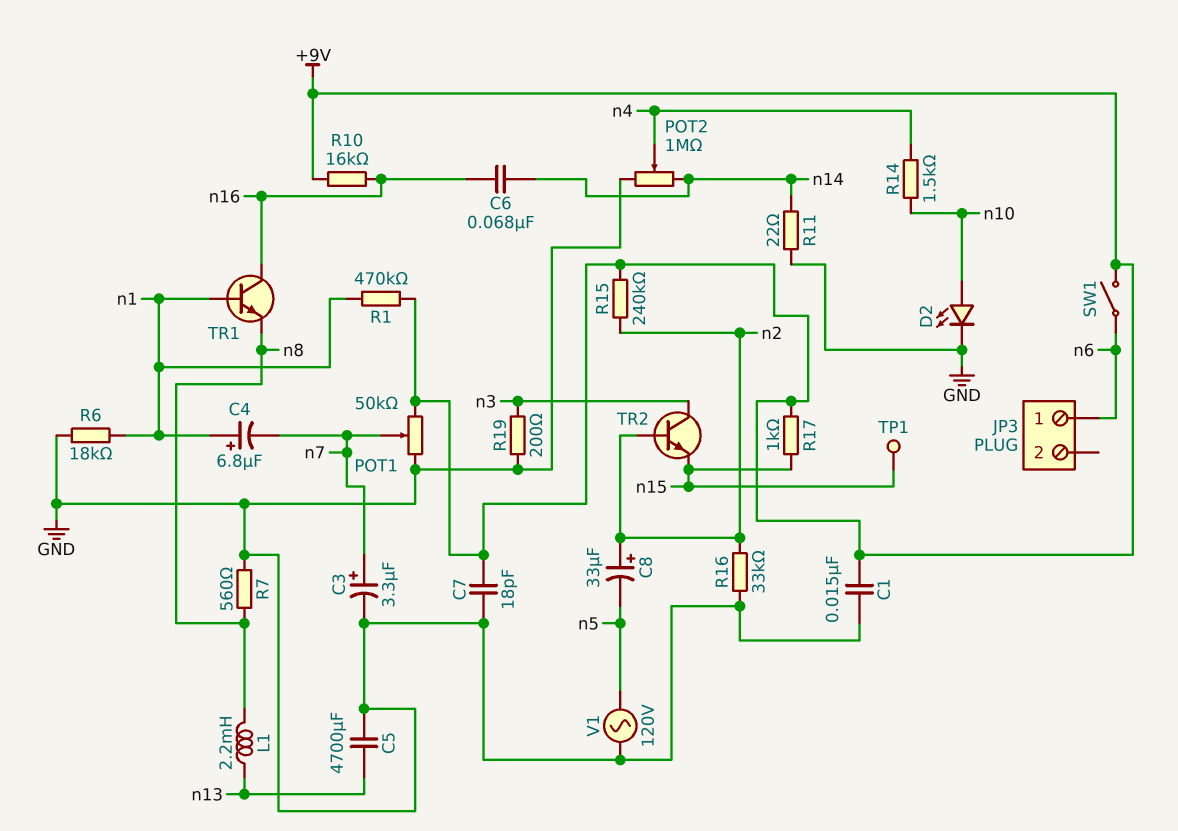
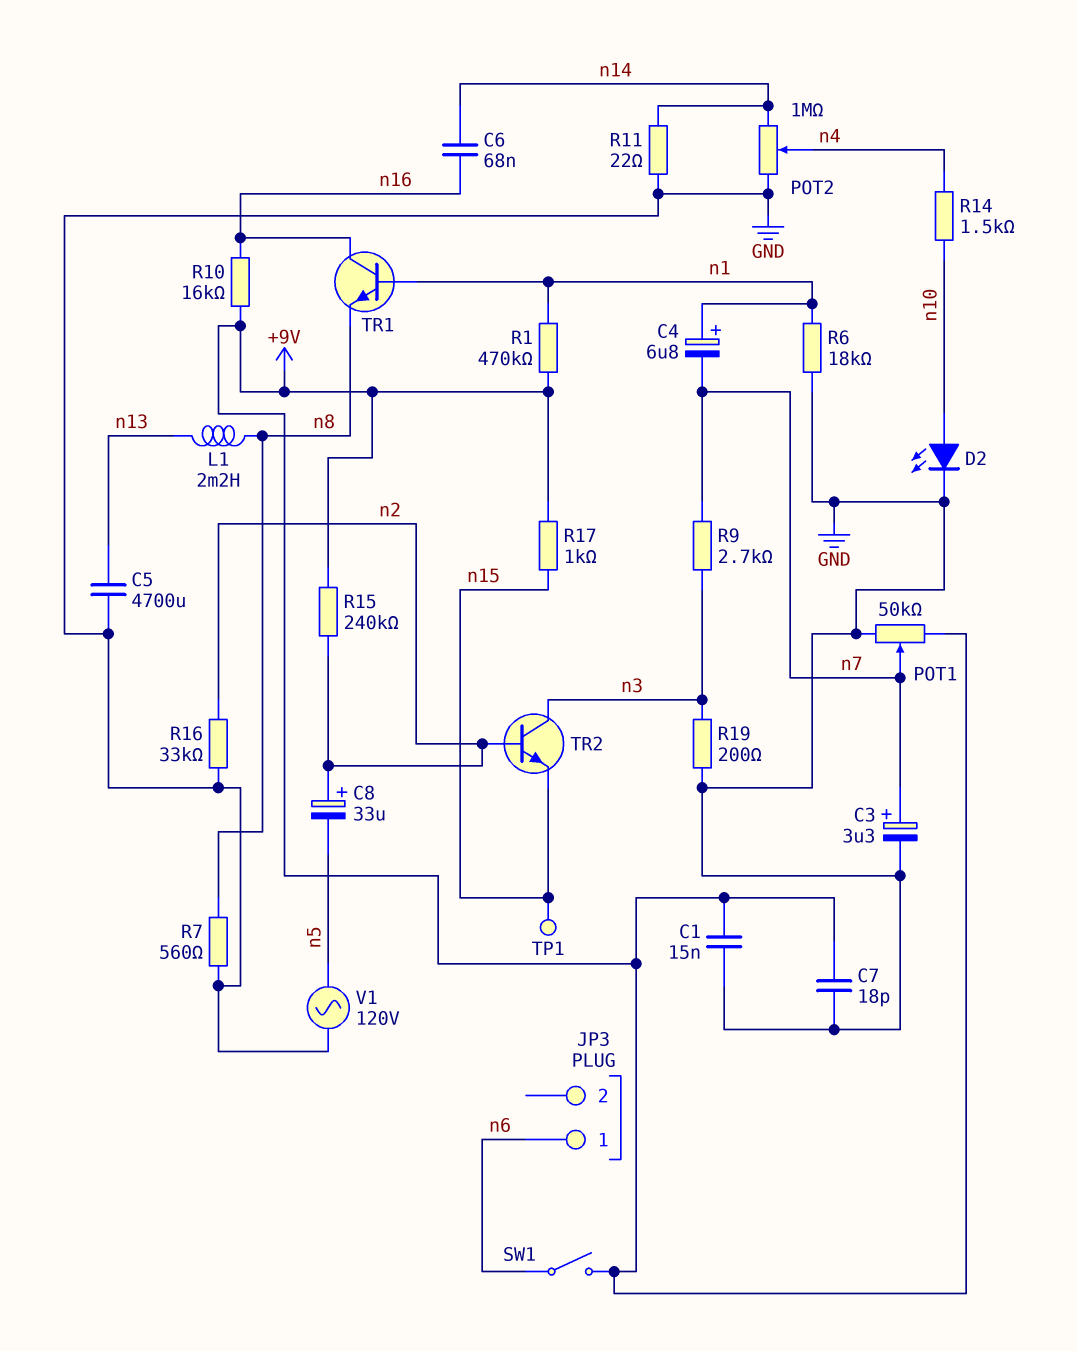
R9: none -> 2.7k (n3, n7)

